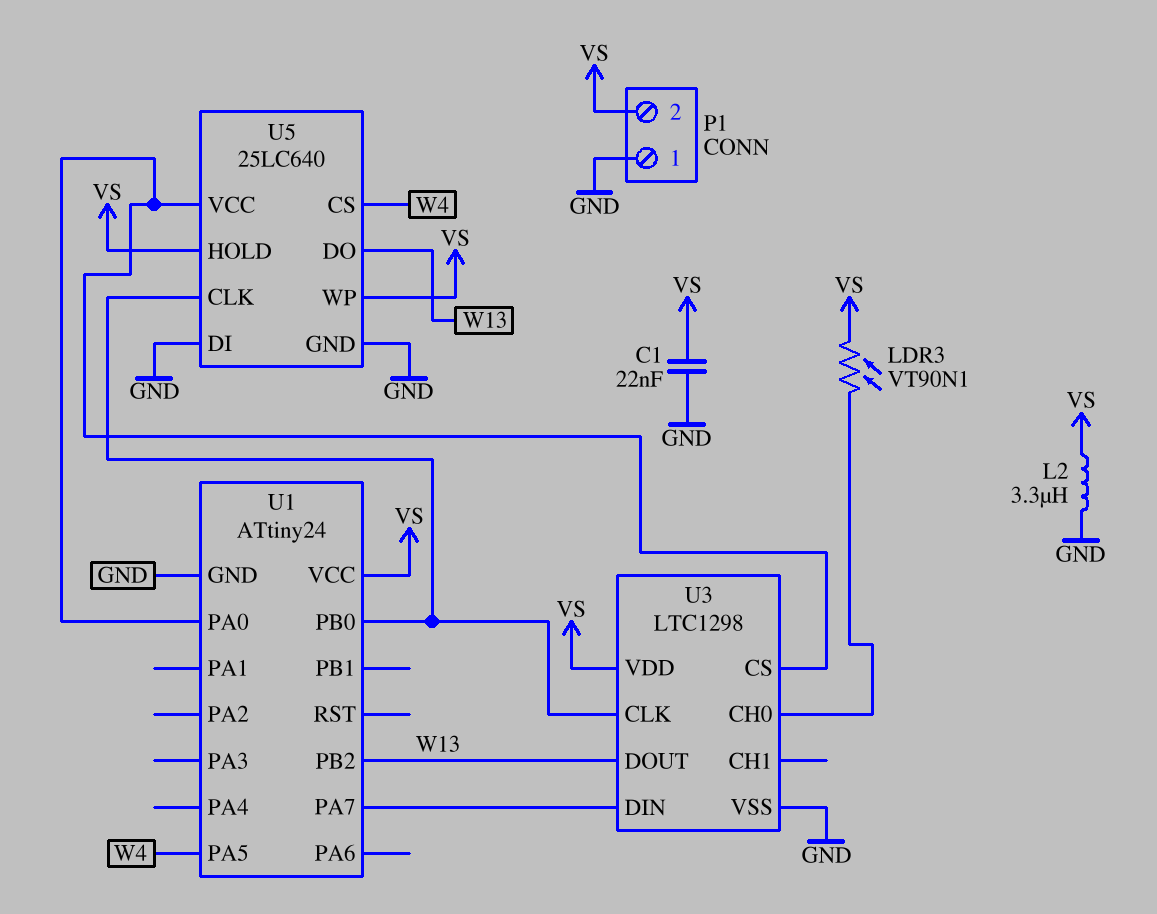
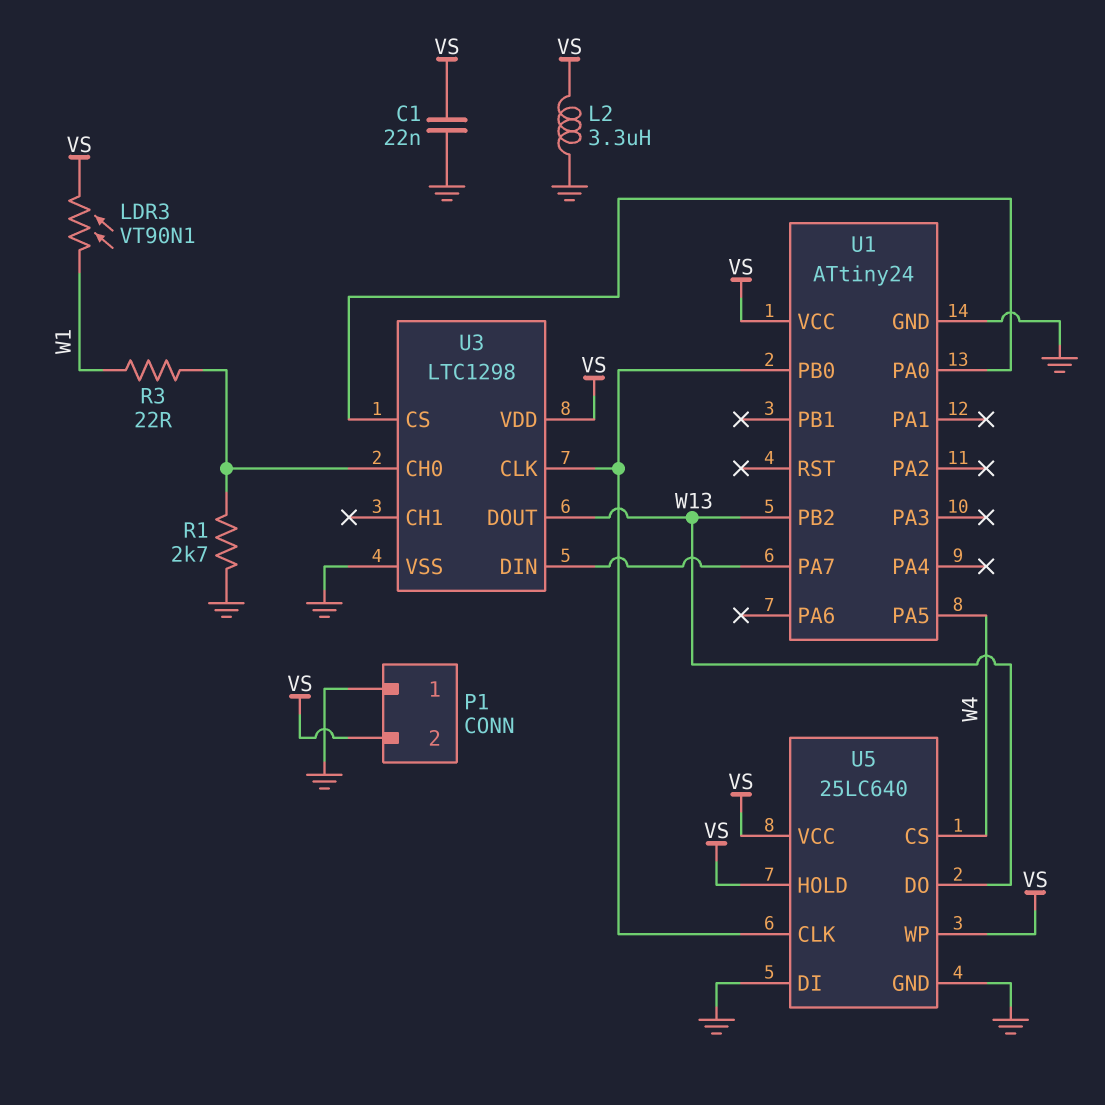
LDR3: VT90N1 (U3/CH0, VS) -> VT90N1 (VS, W1)
R1: none -> 2.7k (GND, U3/CH0)
R3: none -> 22 (U3/CH0, W1)
U5 pin VCC: U1/PA0 -> VS

